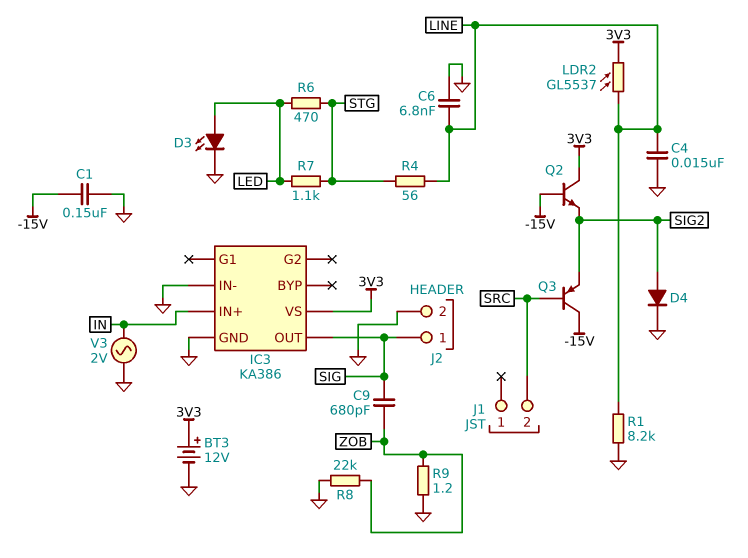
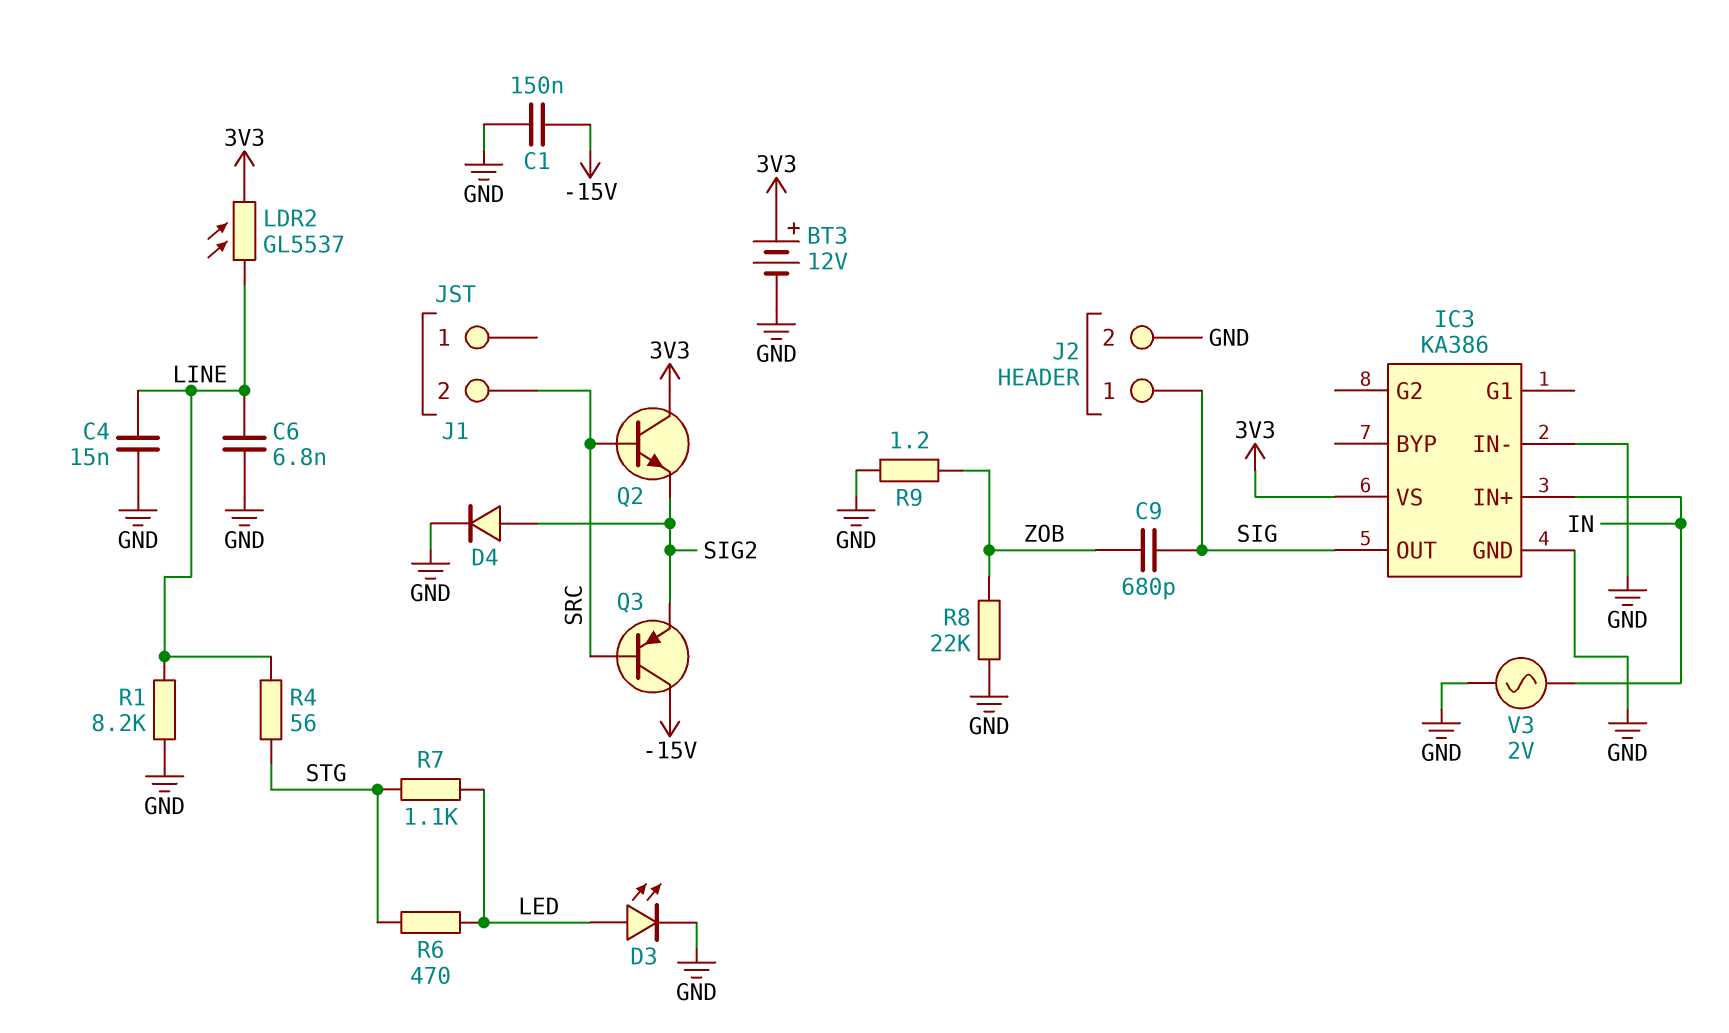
Q2: NPN (B -15V, C 3V3, E SIG2) -> NPN (B SRC, C 3V3, E SIG2)

